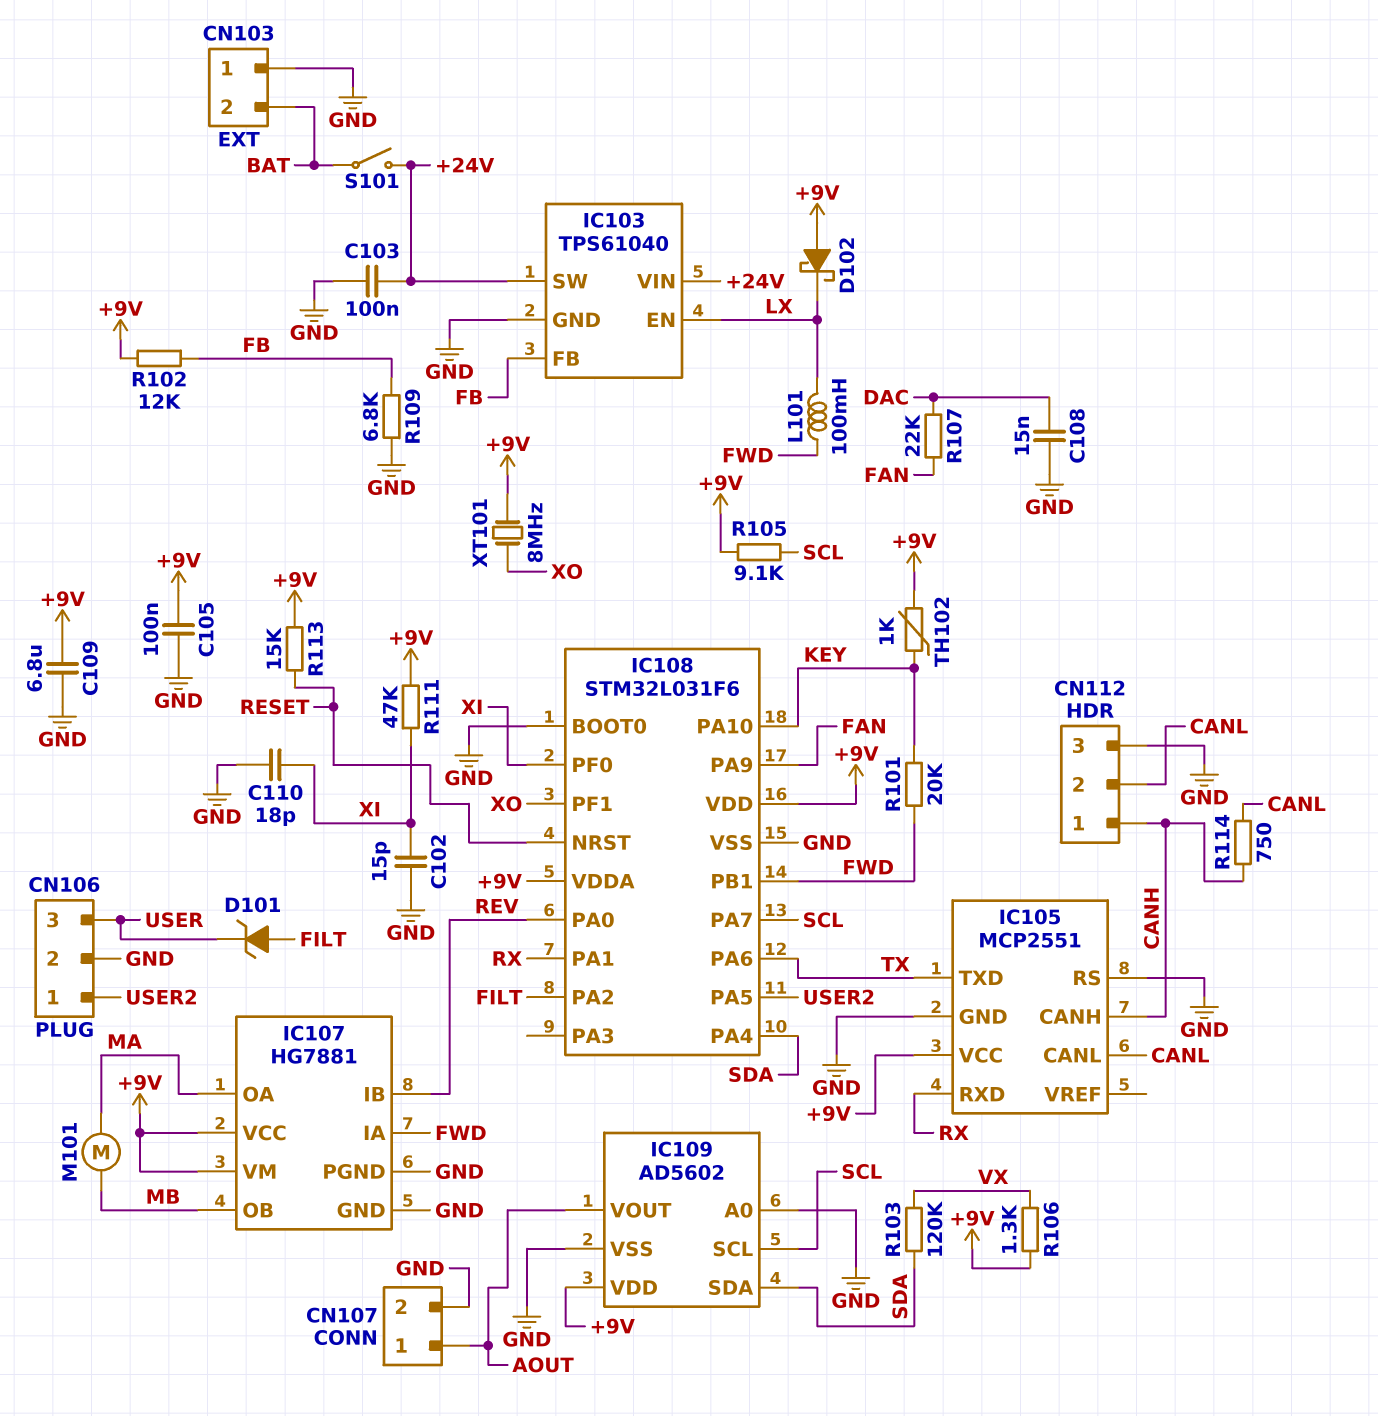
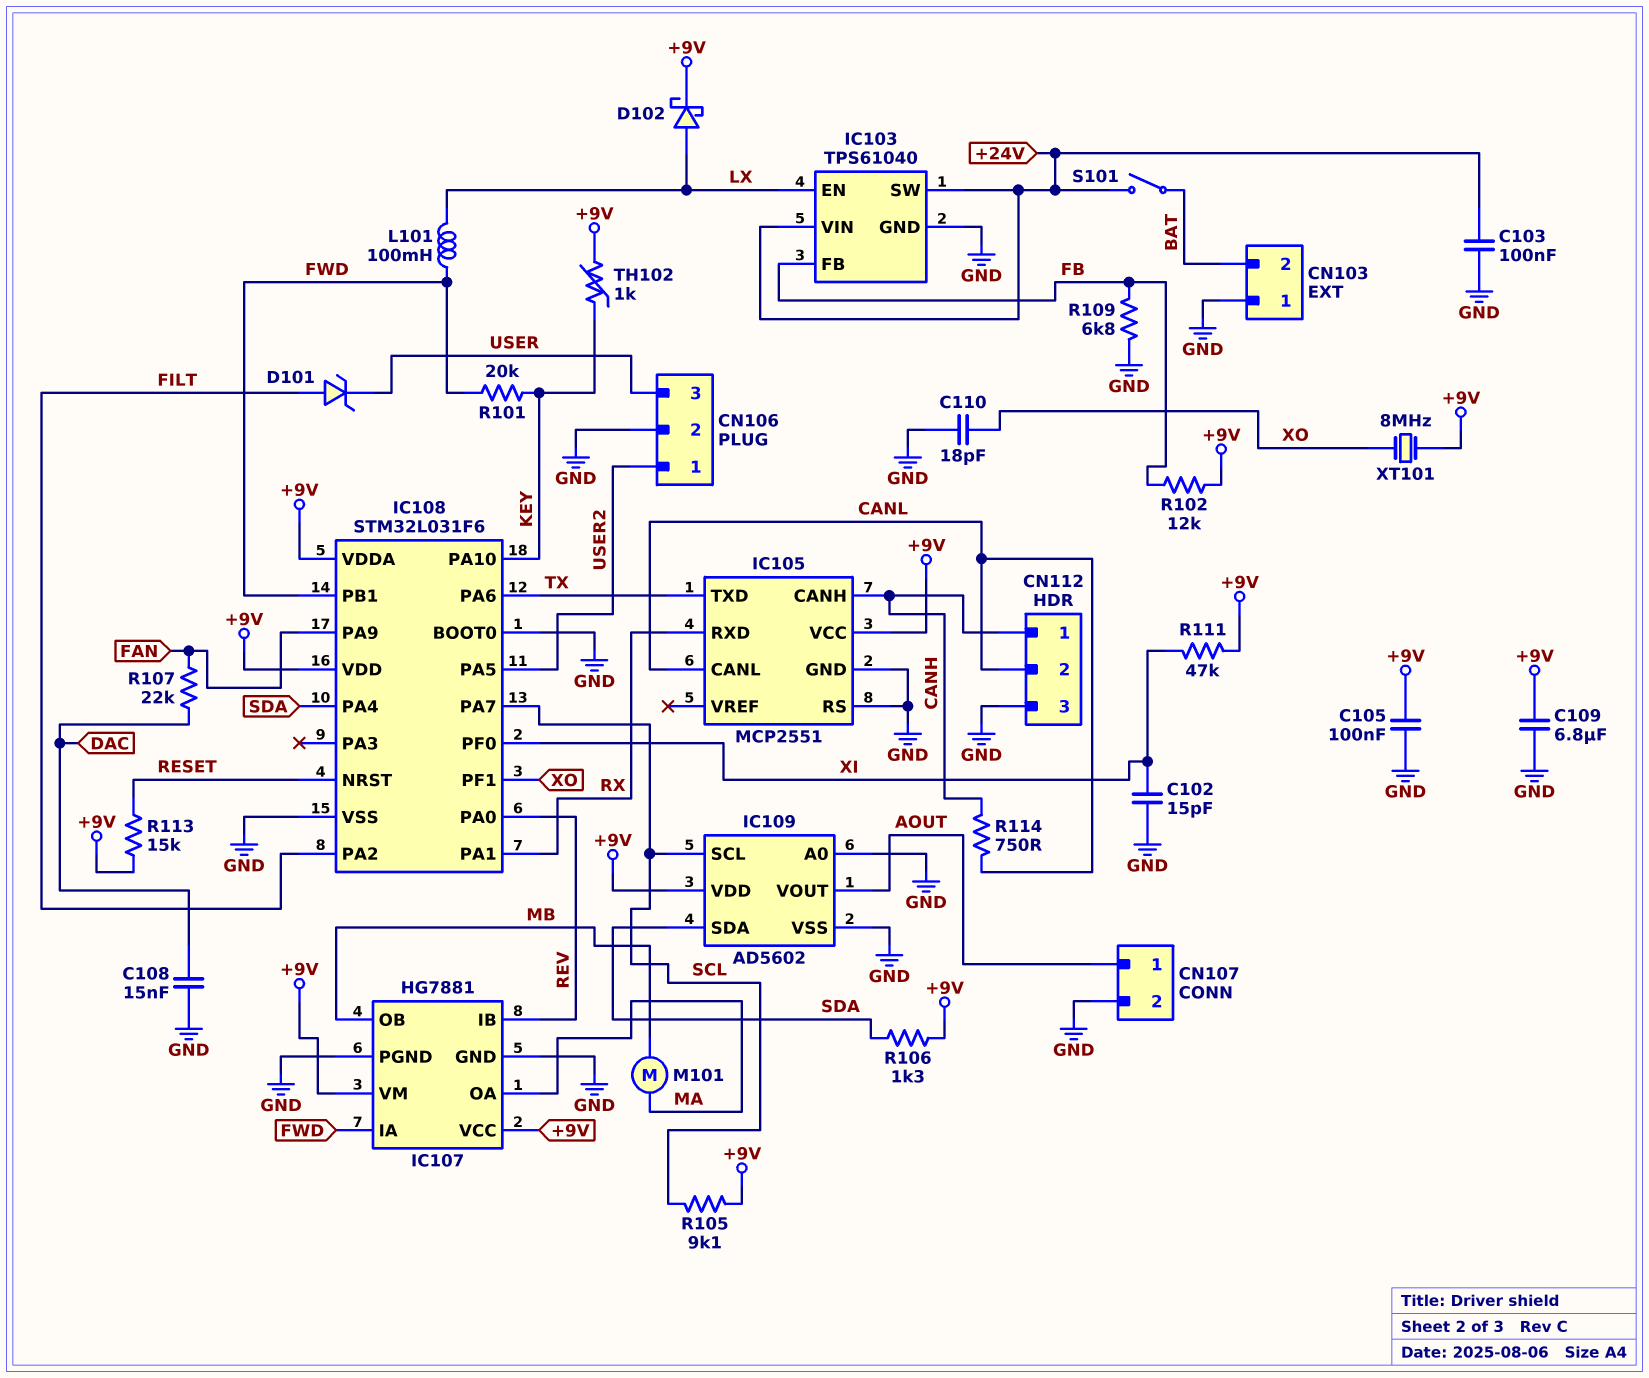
C110: 18pF (GND, XI) -> 18pF (GND, XO)
D102: schottky (A +9V, K LX) -> schottky (A LX, K +9V)
R103: 120k (SDA, VX) -> none
R106: 1.3k (+9V, VX) -> 1.3k (+9V, SDA)

